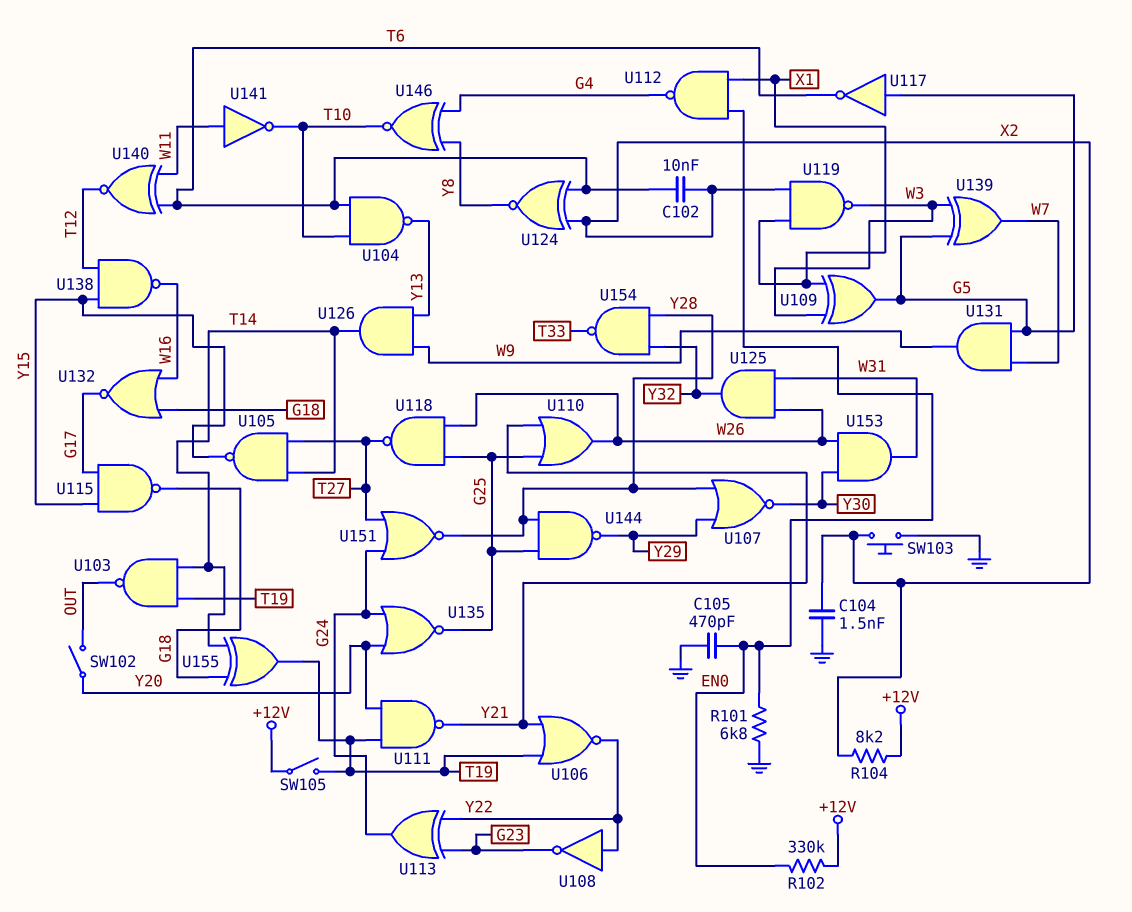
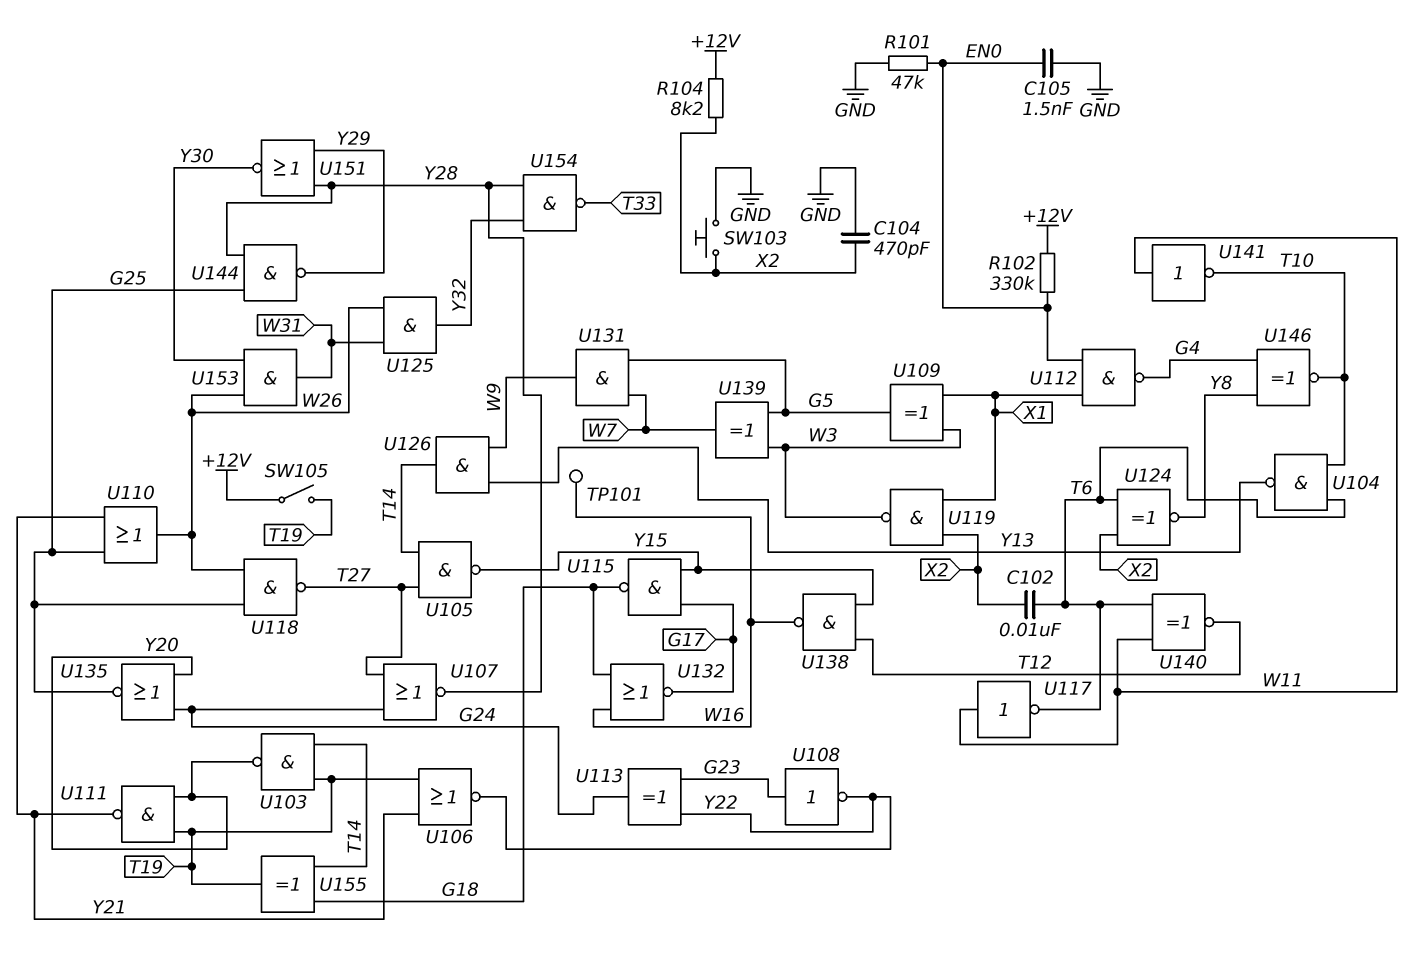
C104: 1.5nF (GND, X2) -> 470pF (GND, X2)
C105: 470pF (EN0, GND) -> 1.5nF (EN0, GND)
R101: 6.8k (EN0, GND) -> 47k (EN0, GND)
SW102: switch (OUT, Y20) -> none
TP101: none -> test point (W16)
U103: NAND (in T14, in T19, out OUT) -> NAND (in T14, in T19, out Y20)
U107: NOR (in Y28, in Y29, out Y30) -> NOR (in G24, in T27, out Y28)
U108: NOT (in Y22, out G23) -> NOT (in G23, out Y22)
U117: NOT (in G5, out T6) -> NOT (in W11, out T6)
U151: NOR (in G24, in T27, out Y28) -> NOR (in Y28, in Y29, out Y30)

